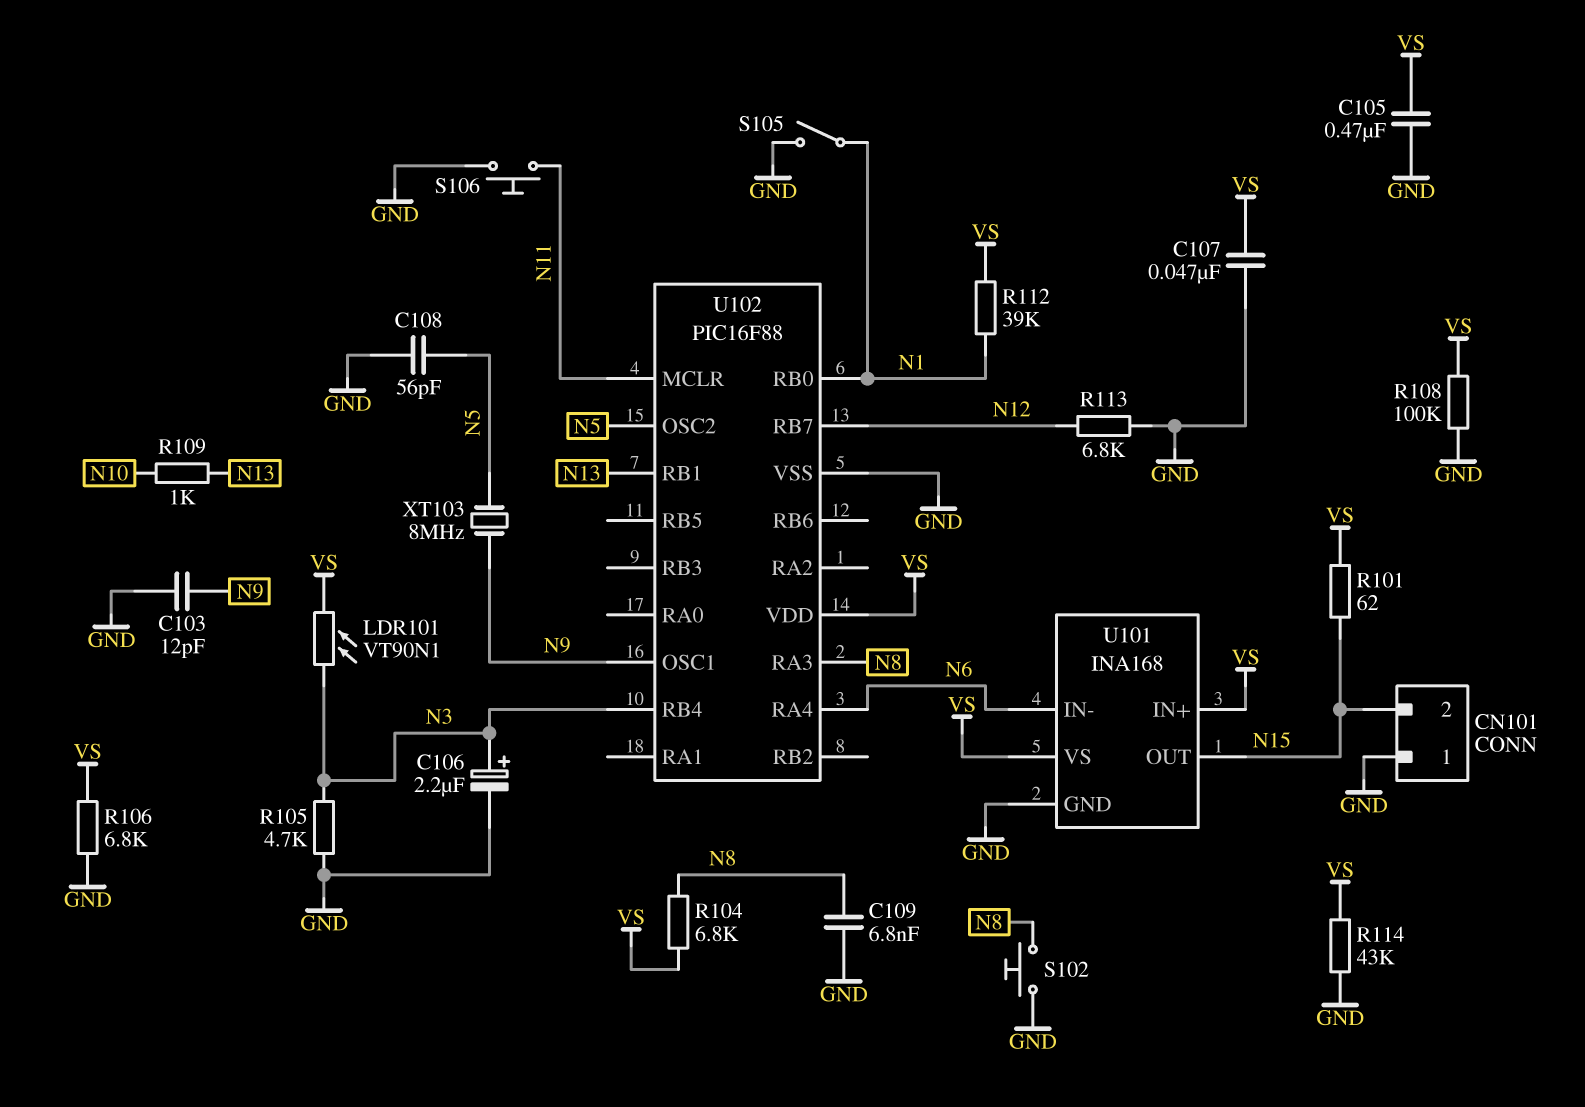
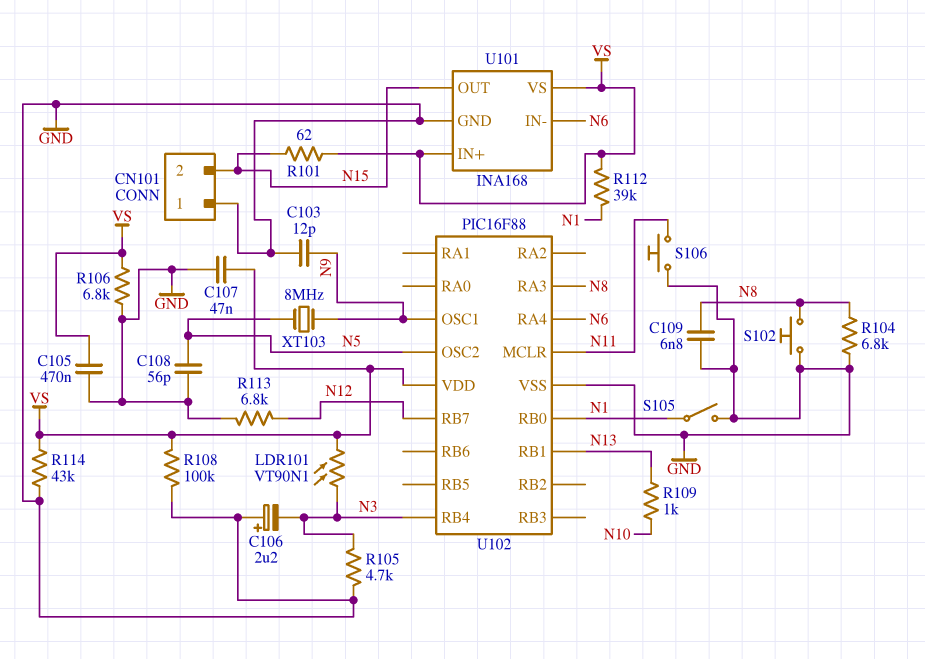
C106: 2.2uF (plus N3, minus GND) -> 2.2uF (plus GND, minus N3)
R104: 6.8k (N8, VS) -> 6.8k (GND, N8)

